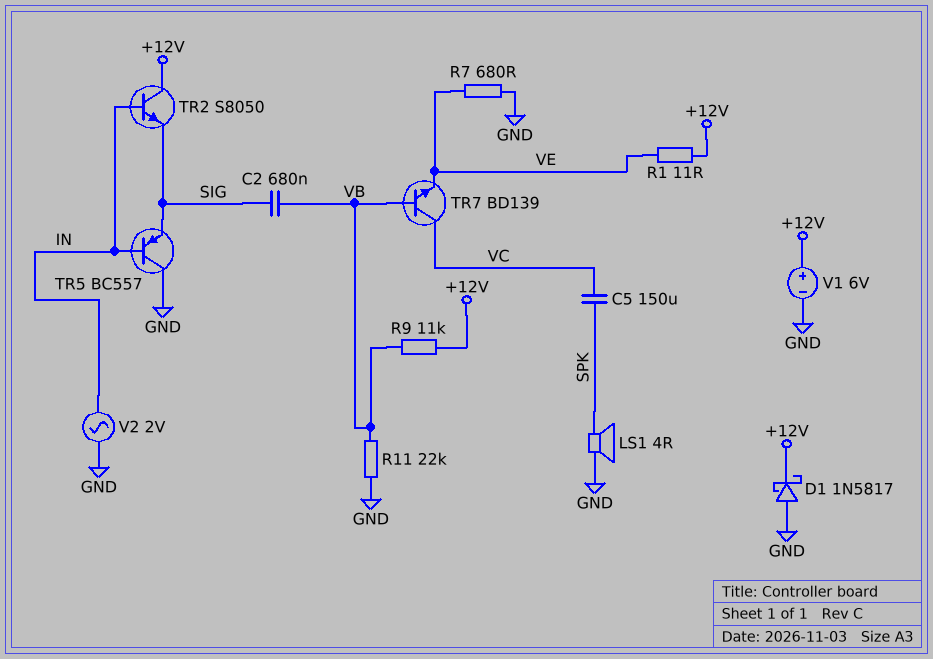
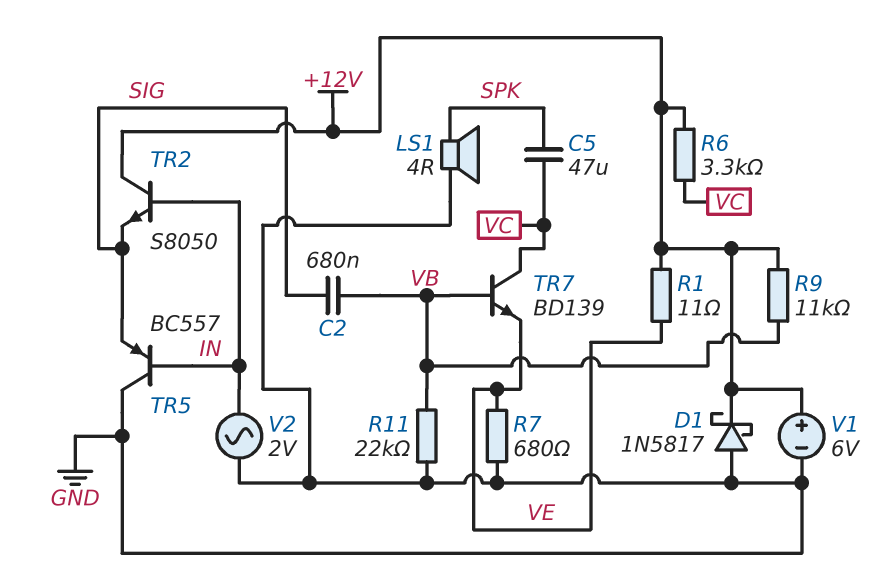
C5: 150uF (SPK, VC) -> 47uF (SPK, VC)
R6: none -> 3.3k (+12V, VC)

